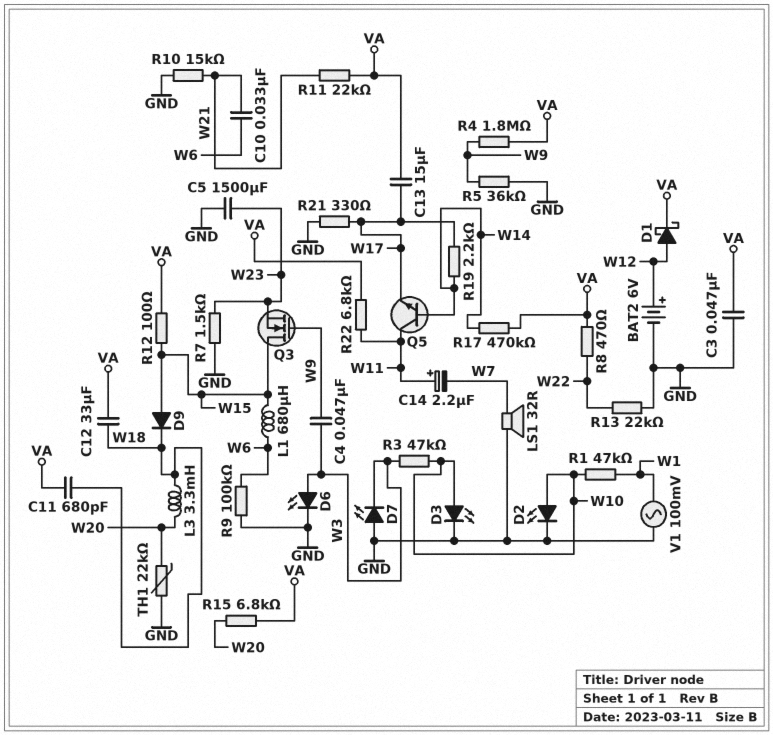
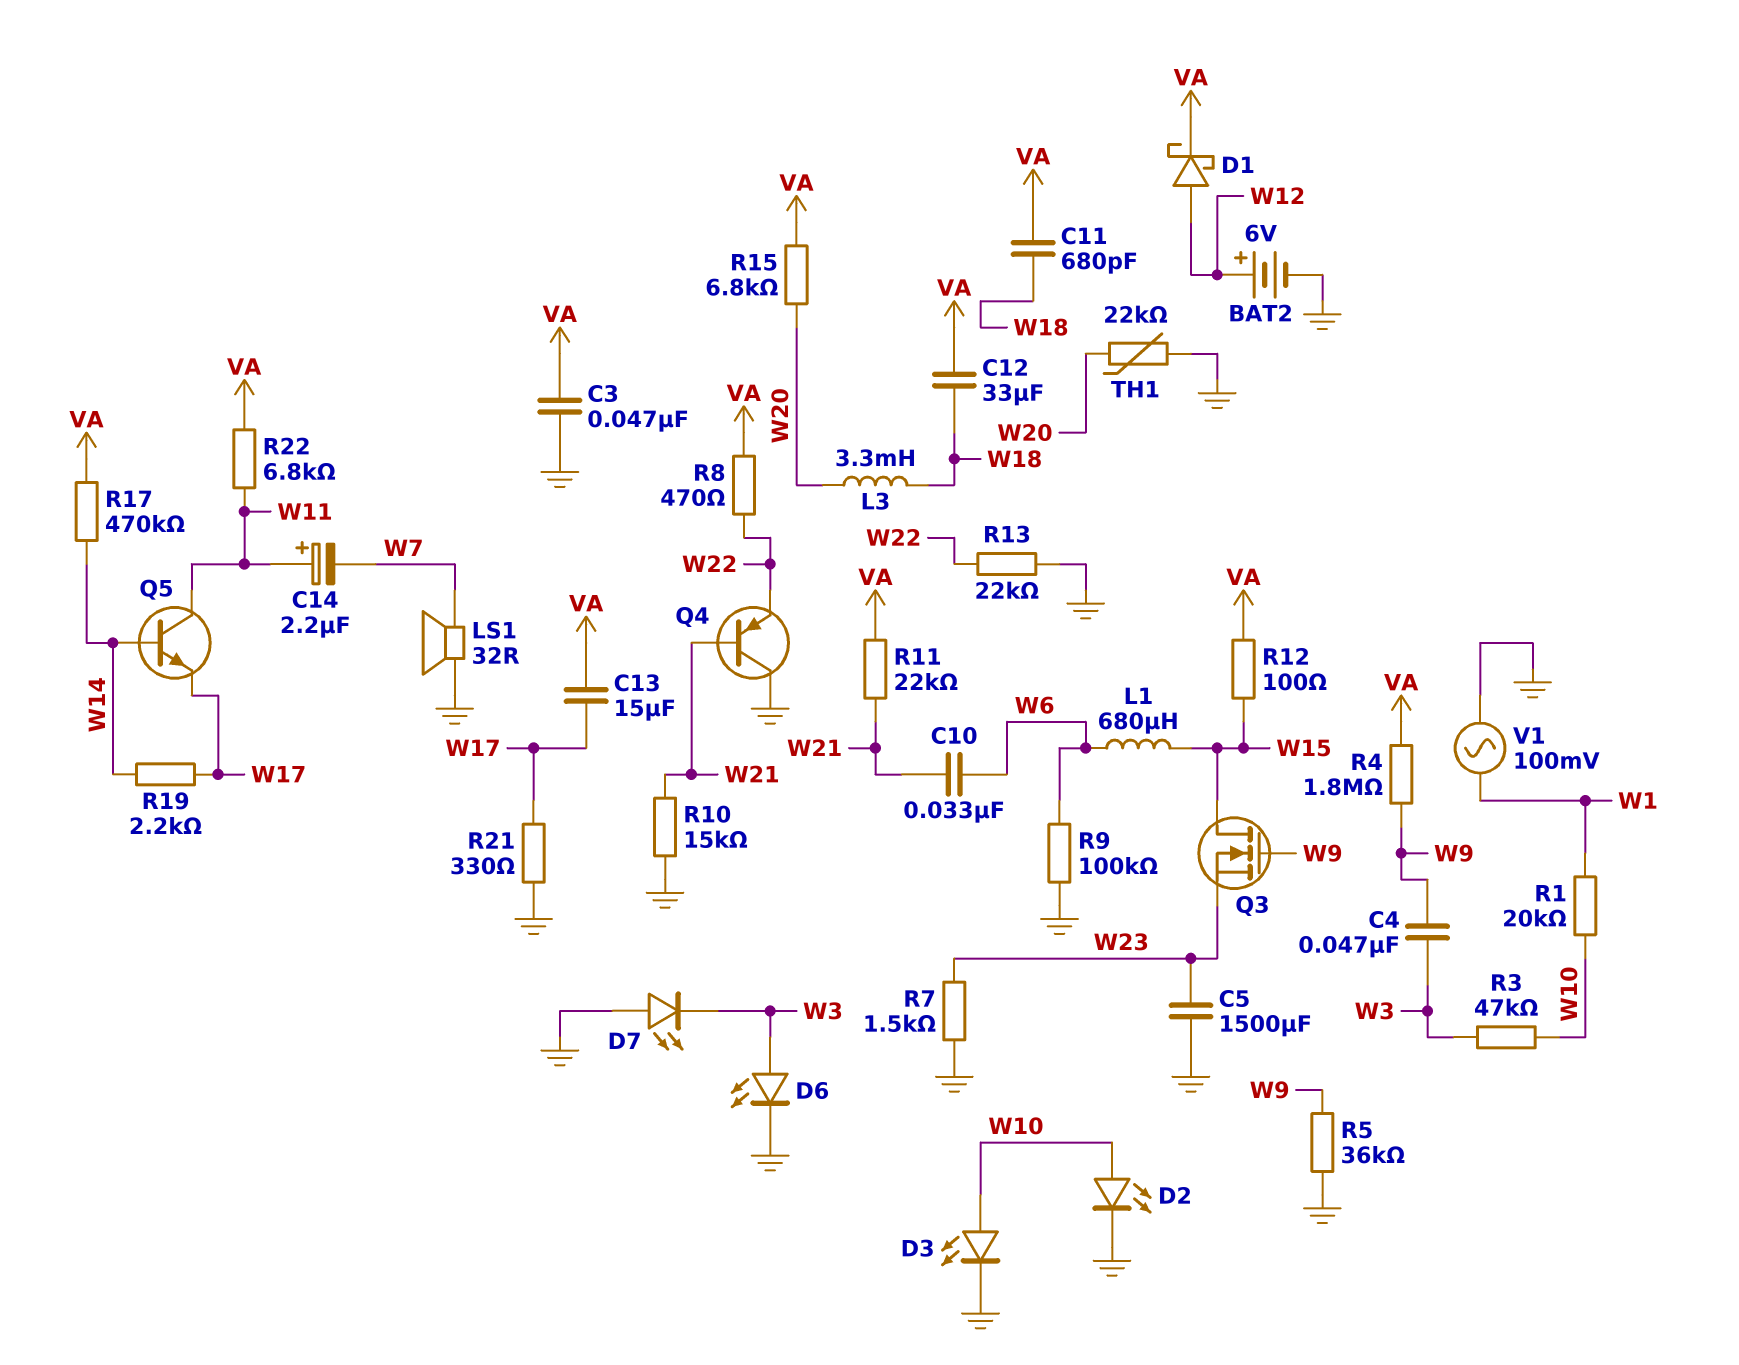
D9: diode (A W15, K W18) -> none
Q4: none -> PNP (B W21, C GND, E W22)
R1: 47k (W1, W10) -> 20k (W1, W10)

